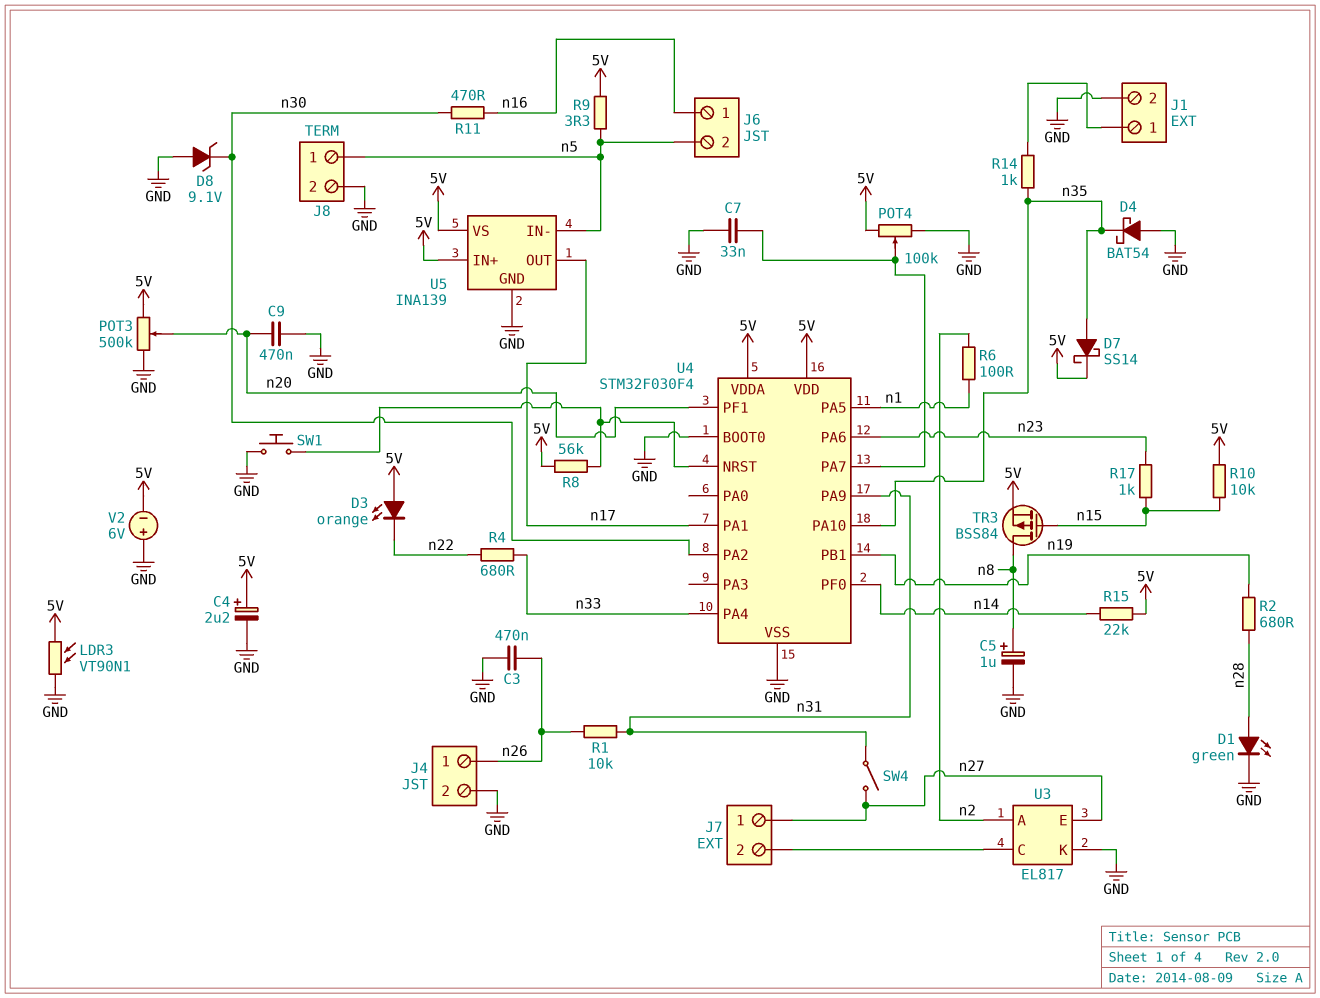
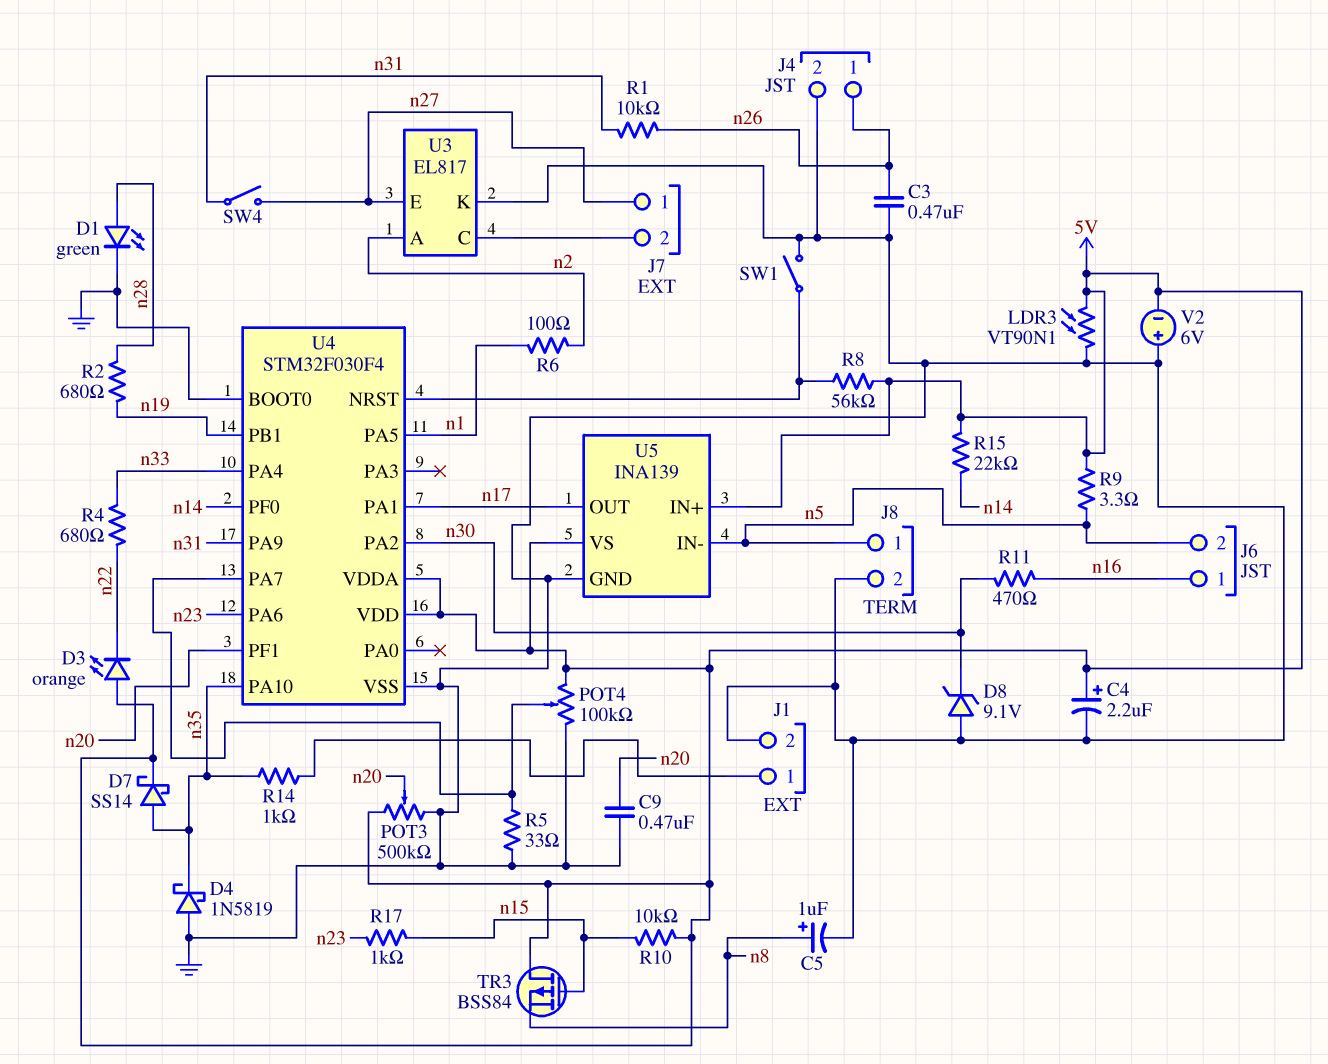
C7: 33nF (GND, U4/PA7) -> none
D4: schottky BAT54 (A GND, K n35) -> schottky 1N5819 (A GND, K n35)
R5: none -> 33 (GND, U4/PA7)
SW1: button (GND, U4/NRST) -> switch (GND, U4/NRST)
TR3: PMOS BSS84 (G n15, D n8, S 5V) -> PMOS BSS84 (G n15, D 5V, S n8)

